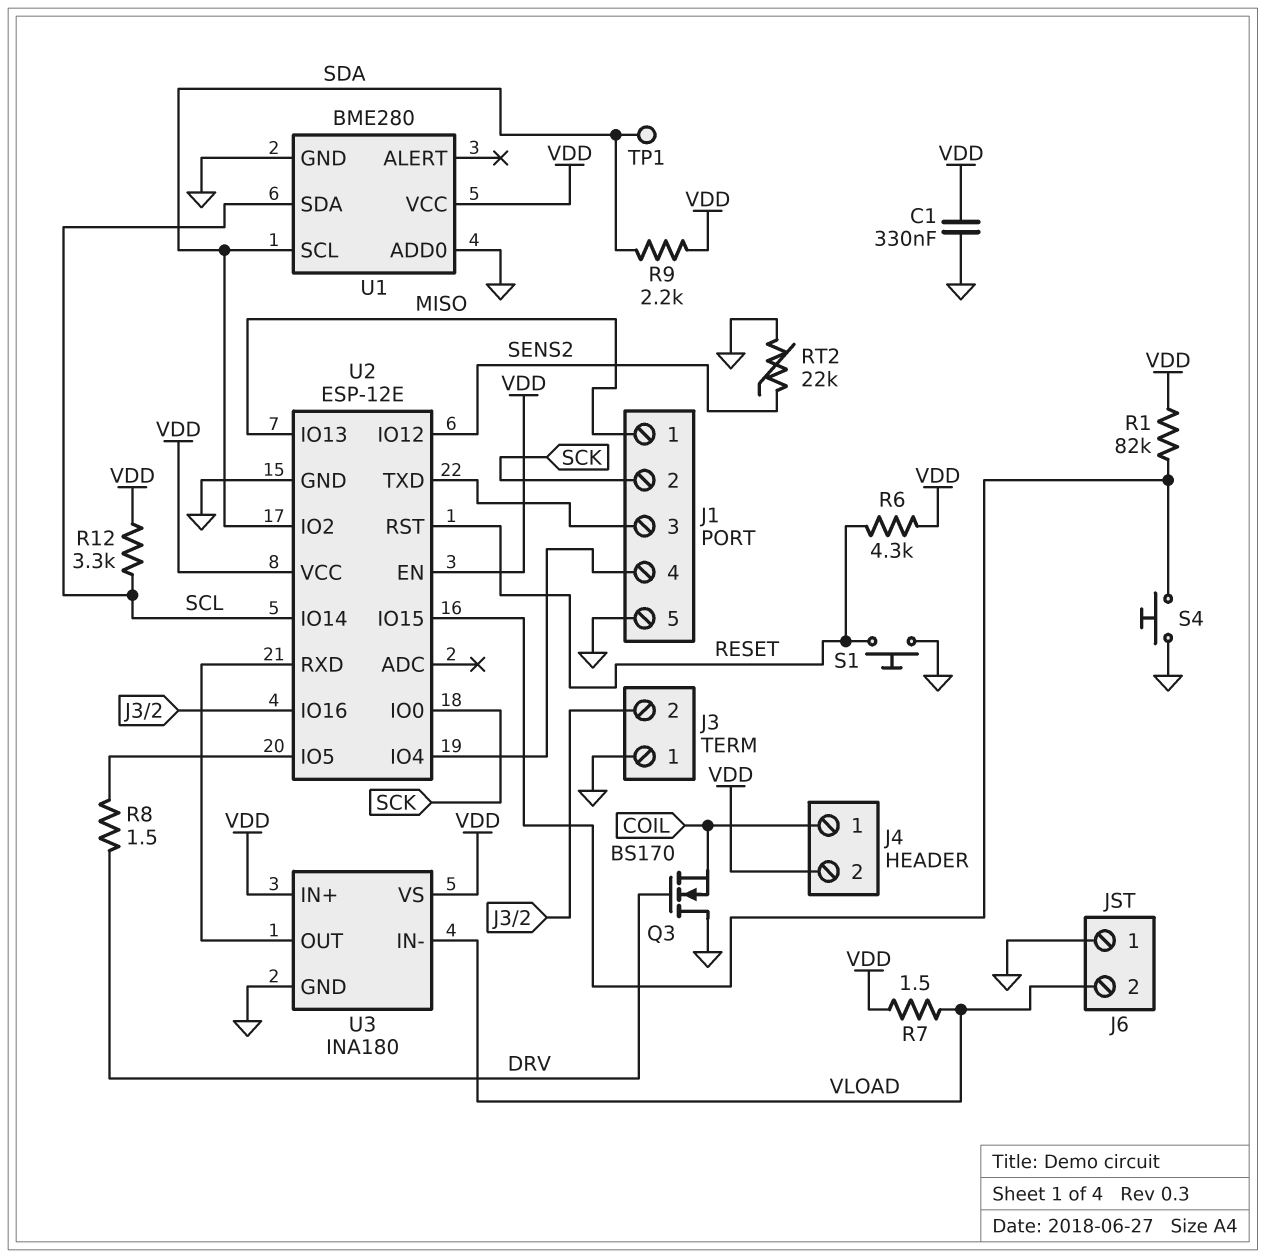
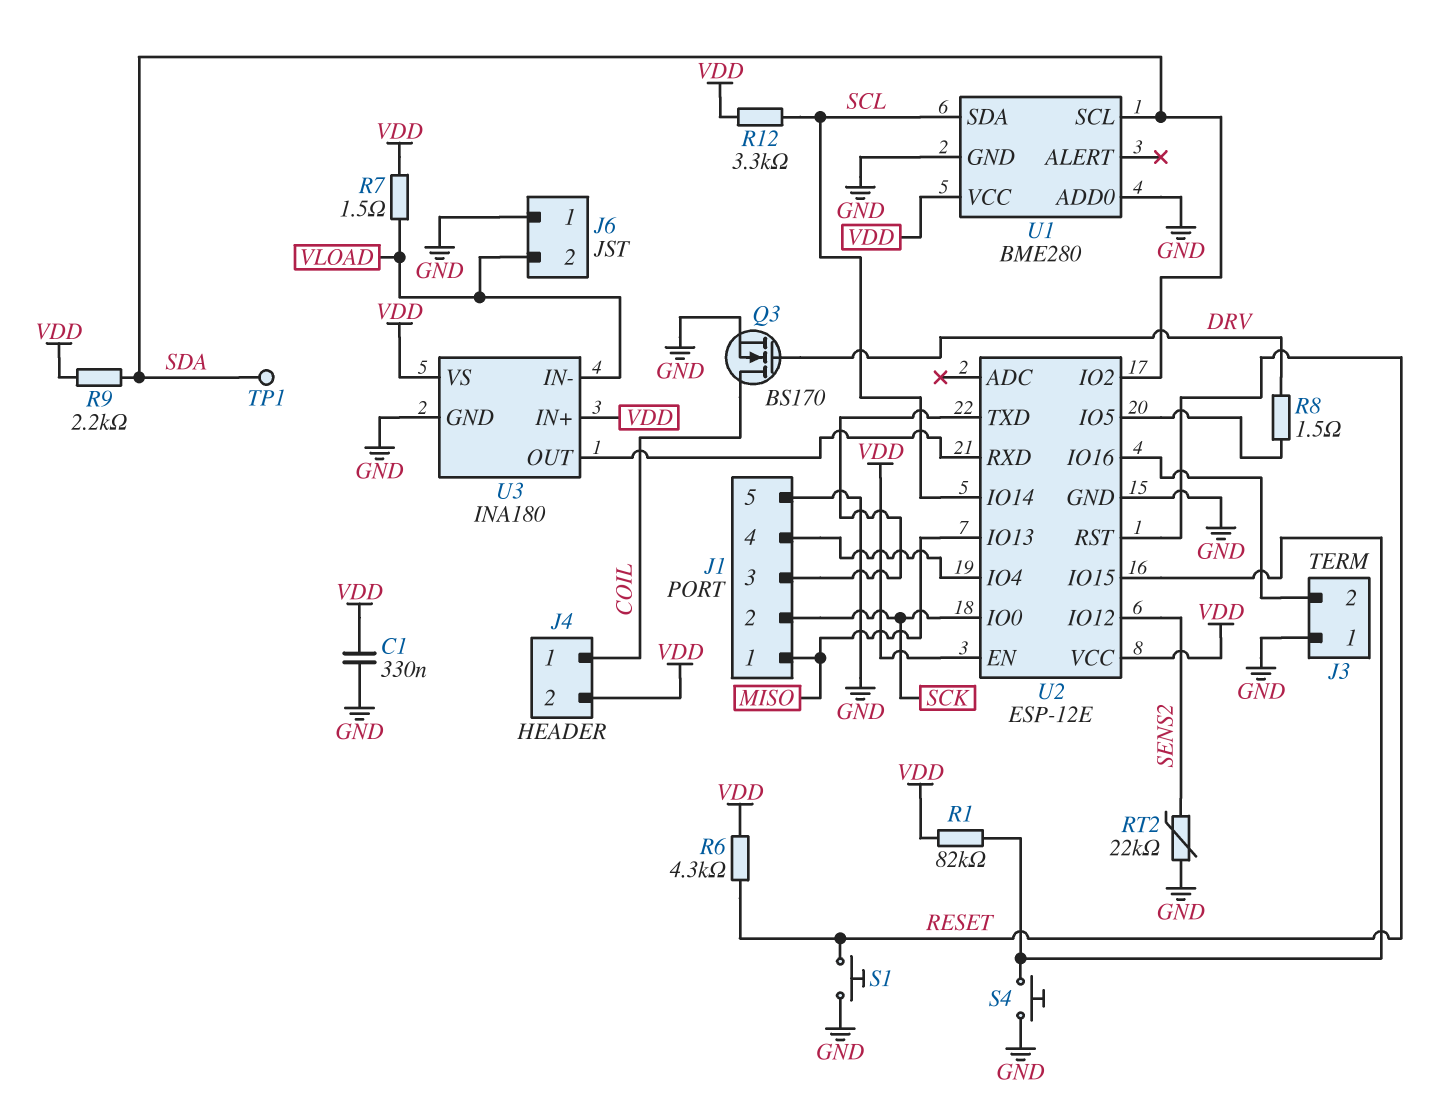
Q3: NMOS BS170 (G DRV, D GND, S COIL) -> NMOS BS170 (G DRV, D COIL, S GND)

